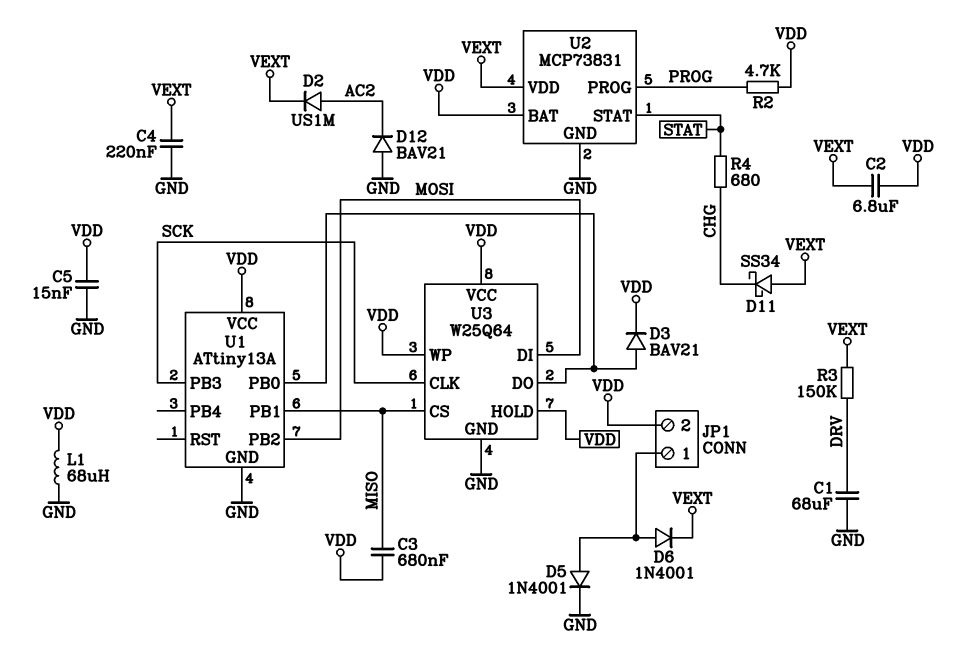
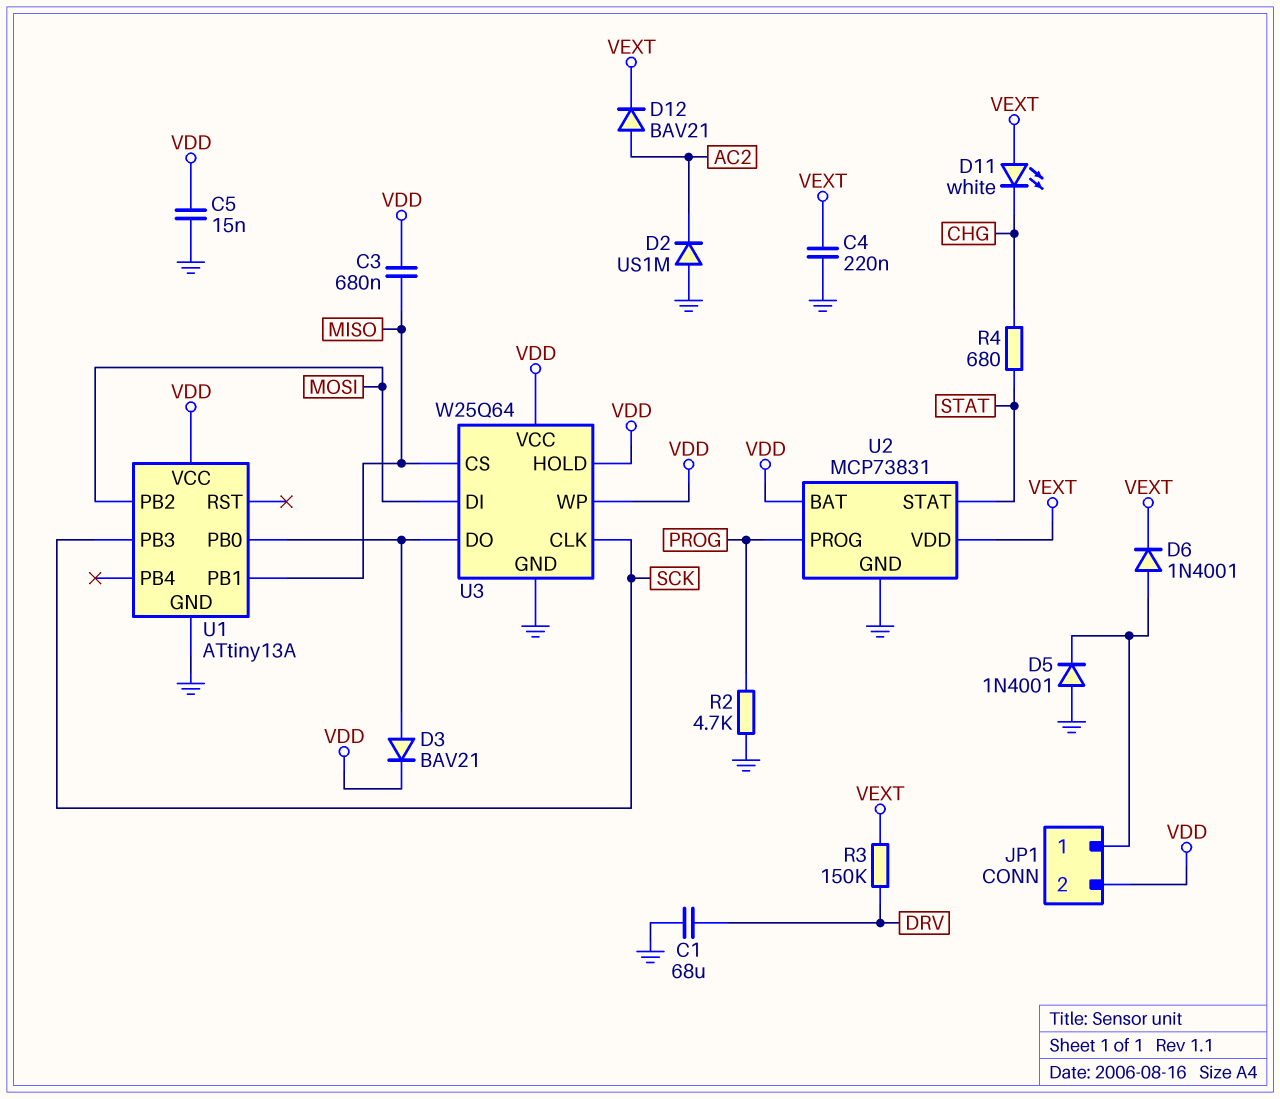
C2: 6.8uF (VDD, VEXT) -> none
D2: diode US1M (A AC2, K VEXT) -> diode US1M (A GND, K AC2)
D5: diode 1N4001 (A JP1/1, K GND) -> diode 1N4001 (A GND, K JP1/1)
D11: schottky SS34 (A VEXT, K CHG) -> LED white (A VEXT, K CHG)
D12: diode BAV21 (A GND, K AC2) -> diode BAV21 (A AC2, K VEXT)
L1: 68uH (GND, VDD) -> none
R2: 4.7k (PROG, VDD) -> 4.7k (GND, PROG)

